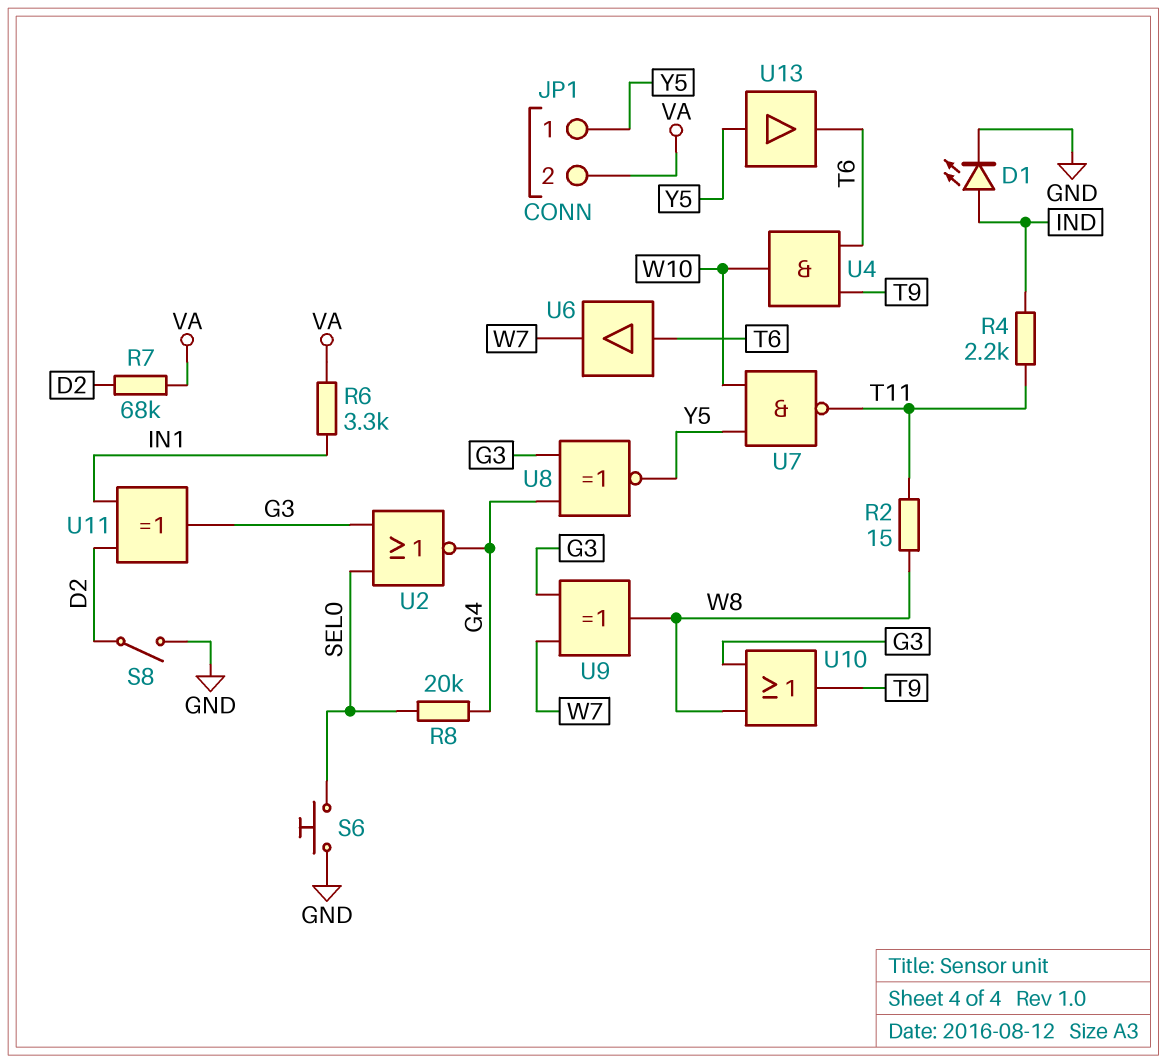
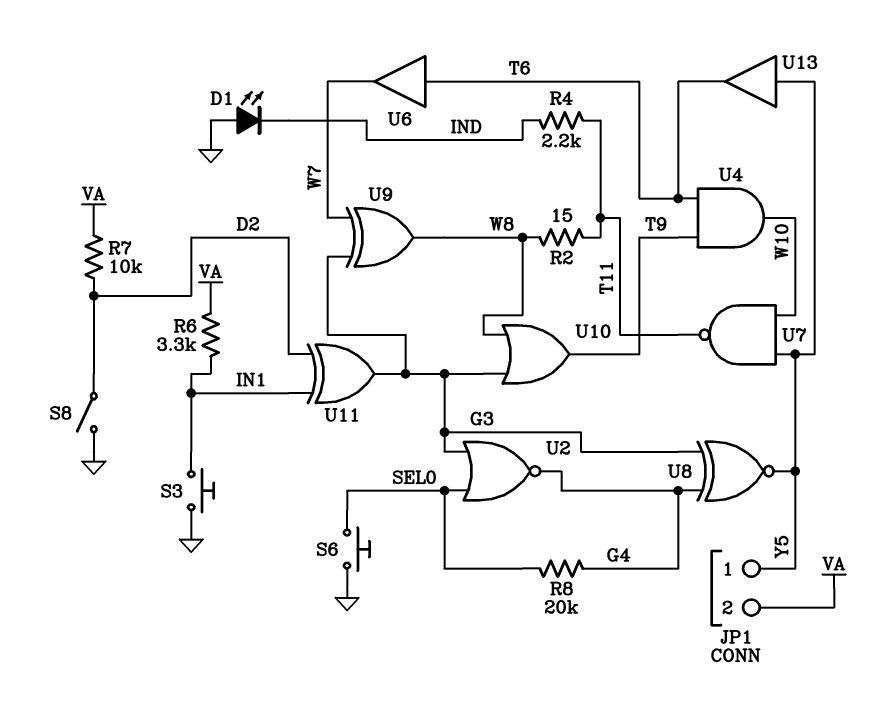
D1: LED (A IND, K GND) -> LED (A GND, K IND)
R7: 68k (D2, VA) -> 10k (D2, VA)
S3: none -> button (GND, IN1)

